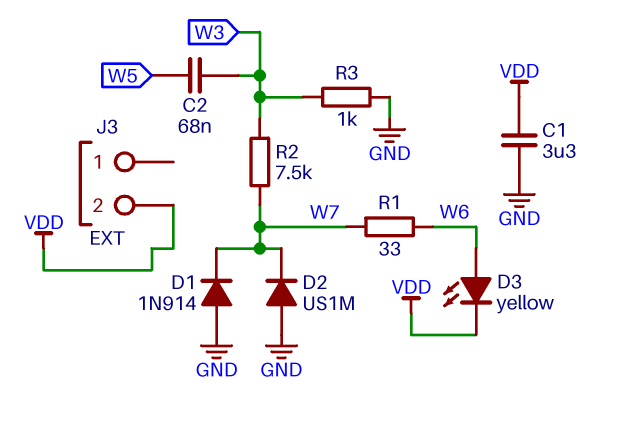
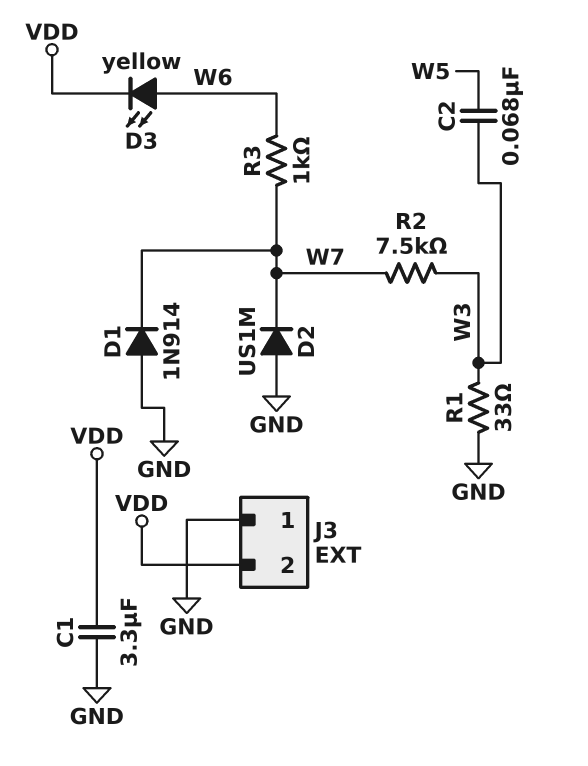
J3 pin 1: none -> GND
R1: 33 (W6, W7) -> 33 (GND, W3)
R3: 1k (GND, W3) -> 1k (W6, W7)

